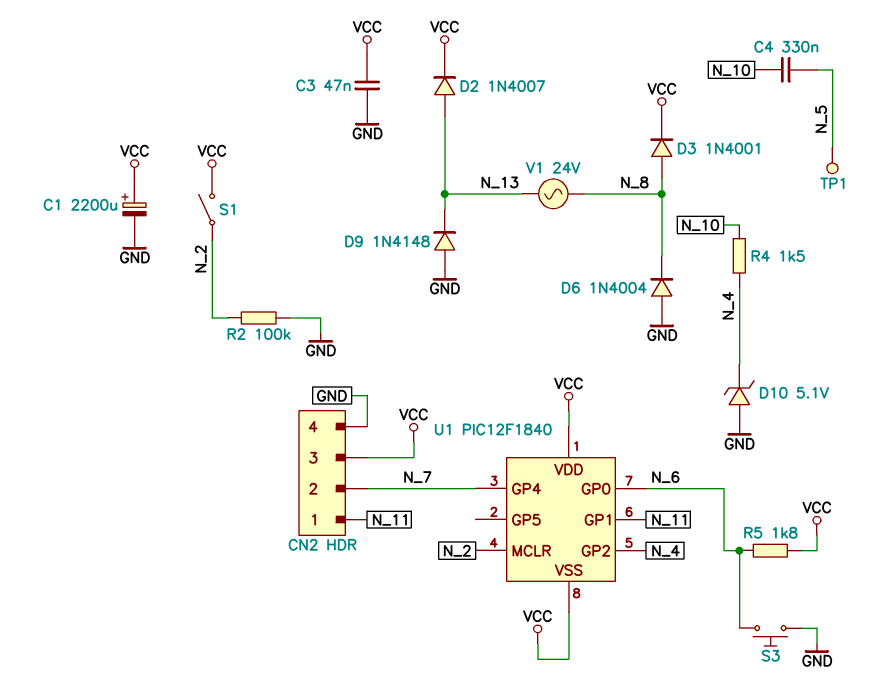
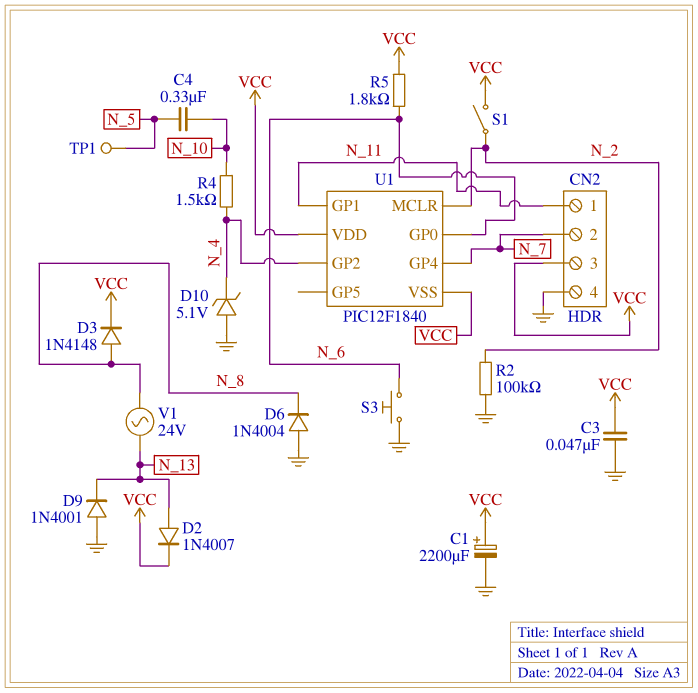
D3: diode 1N4001 (A N_8, K VCC) -> diode 1N4148 (A N_8, K VCC)
D9: diode 1N4148 (A GND, K N_13) -> diode 1N4001 (A GND, K N_13)

